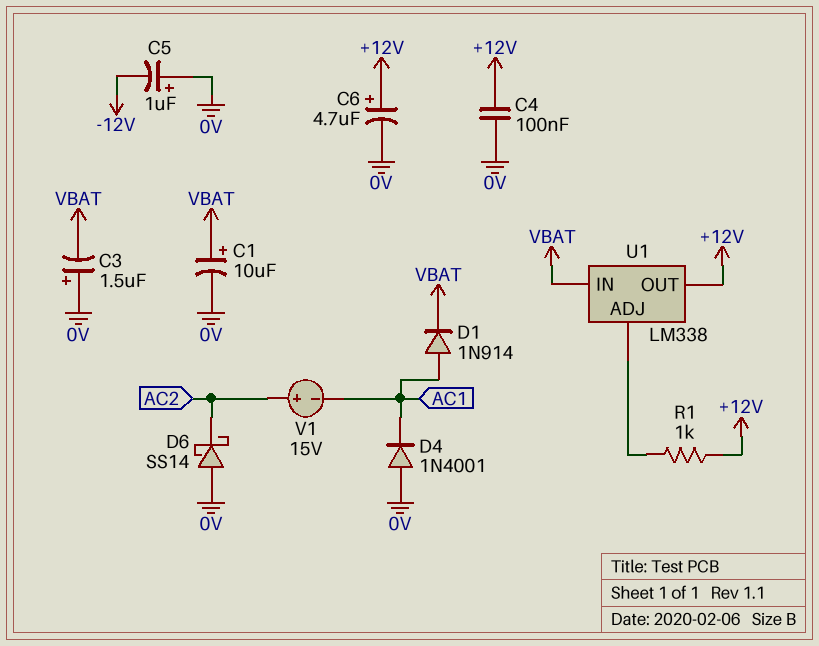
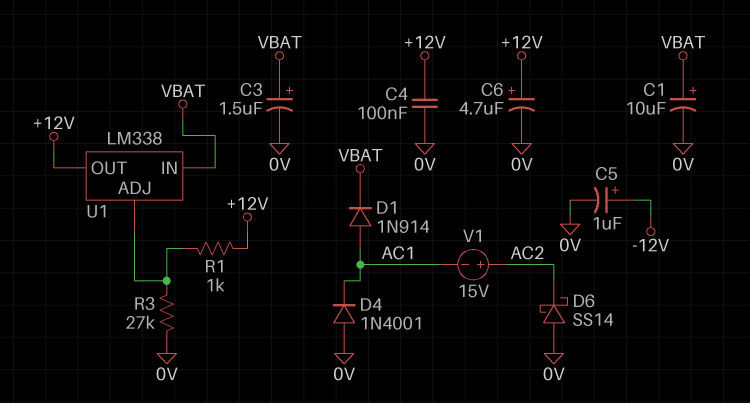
C3: 1.5uF (plus 0V, minus VBAT) -> 1.5uF (plus VBAT, minus 0V)
C5: 1uF (plus 0V, minus -12V) -> 1uF (plus -12V, minus 0V)
R3: none -> 27k (0V, U1/ADJ)

